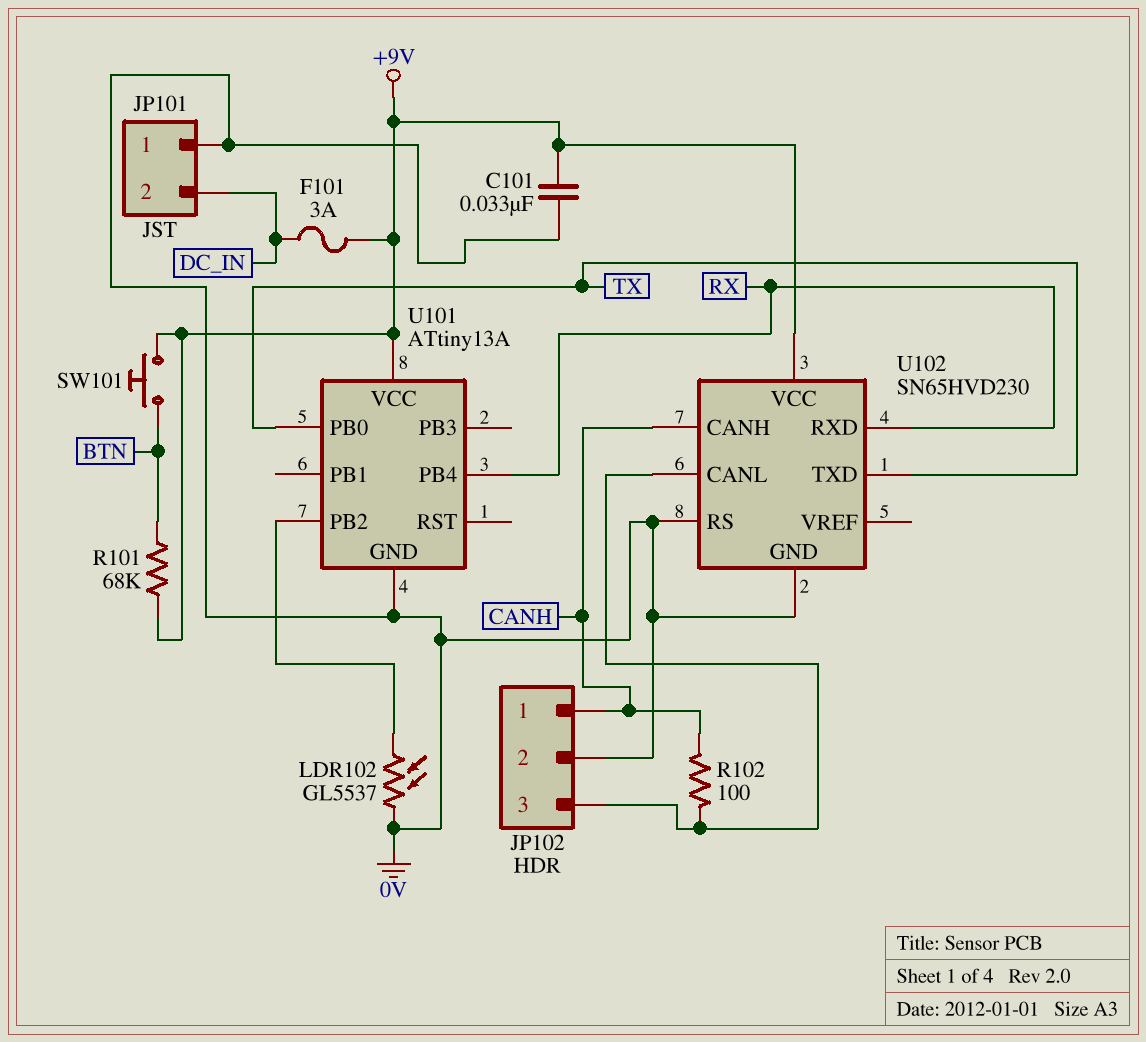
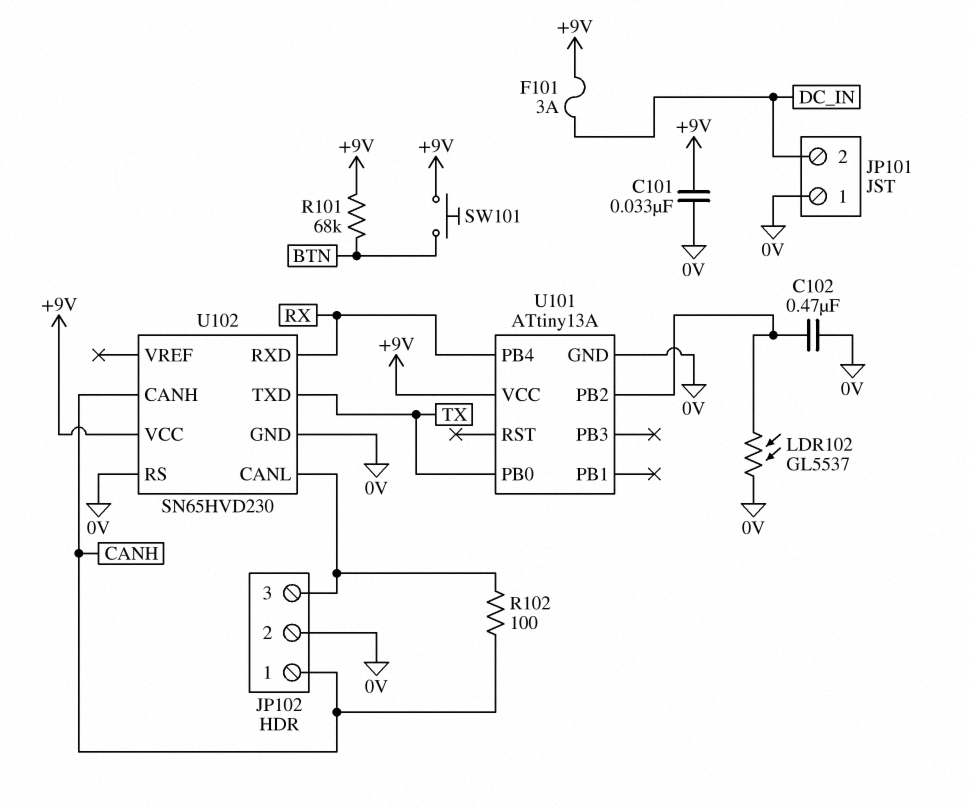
C102: none -> 470nF (0V, U101/PB2)

